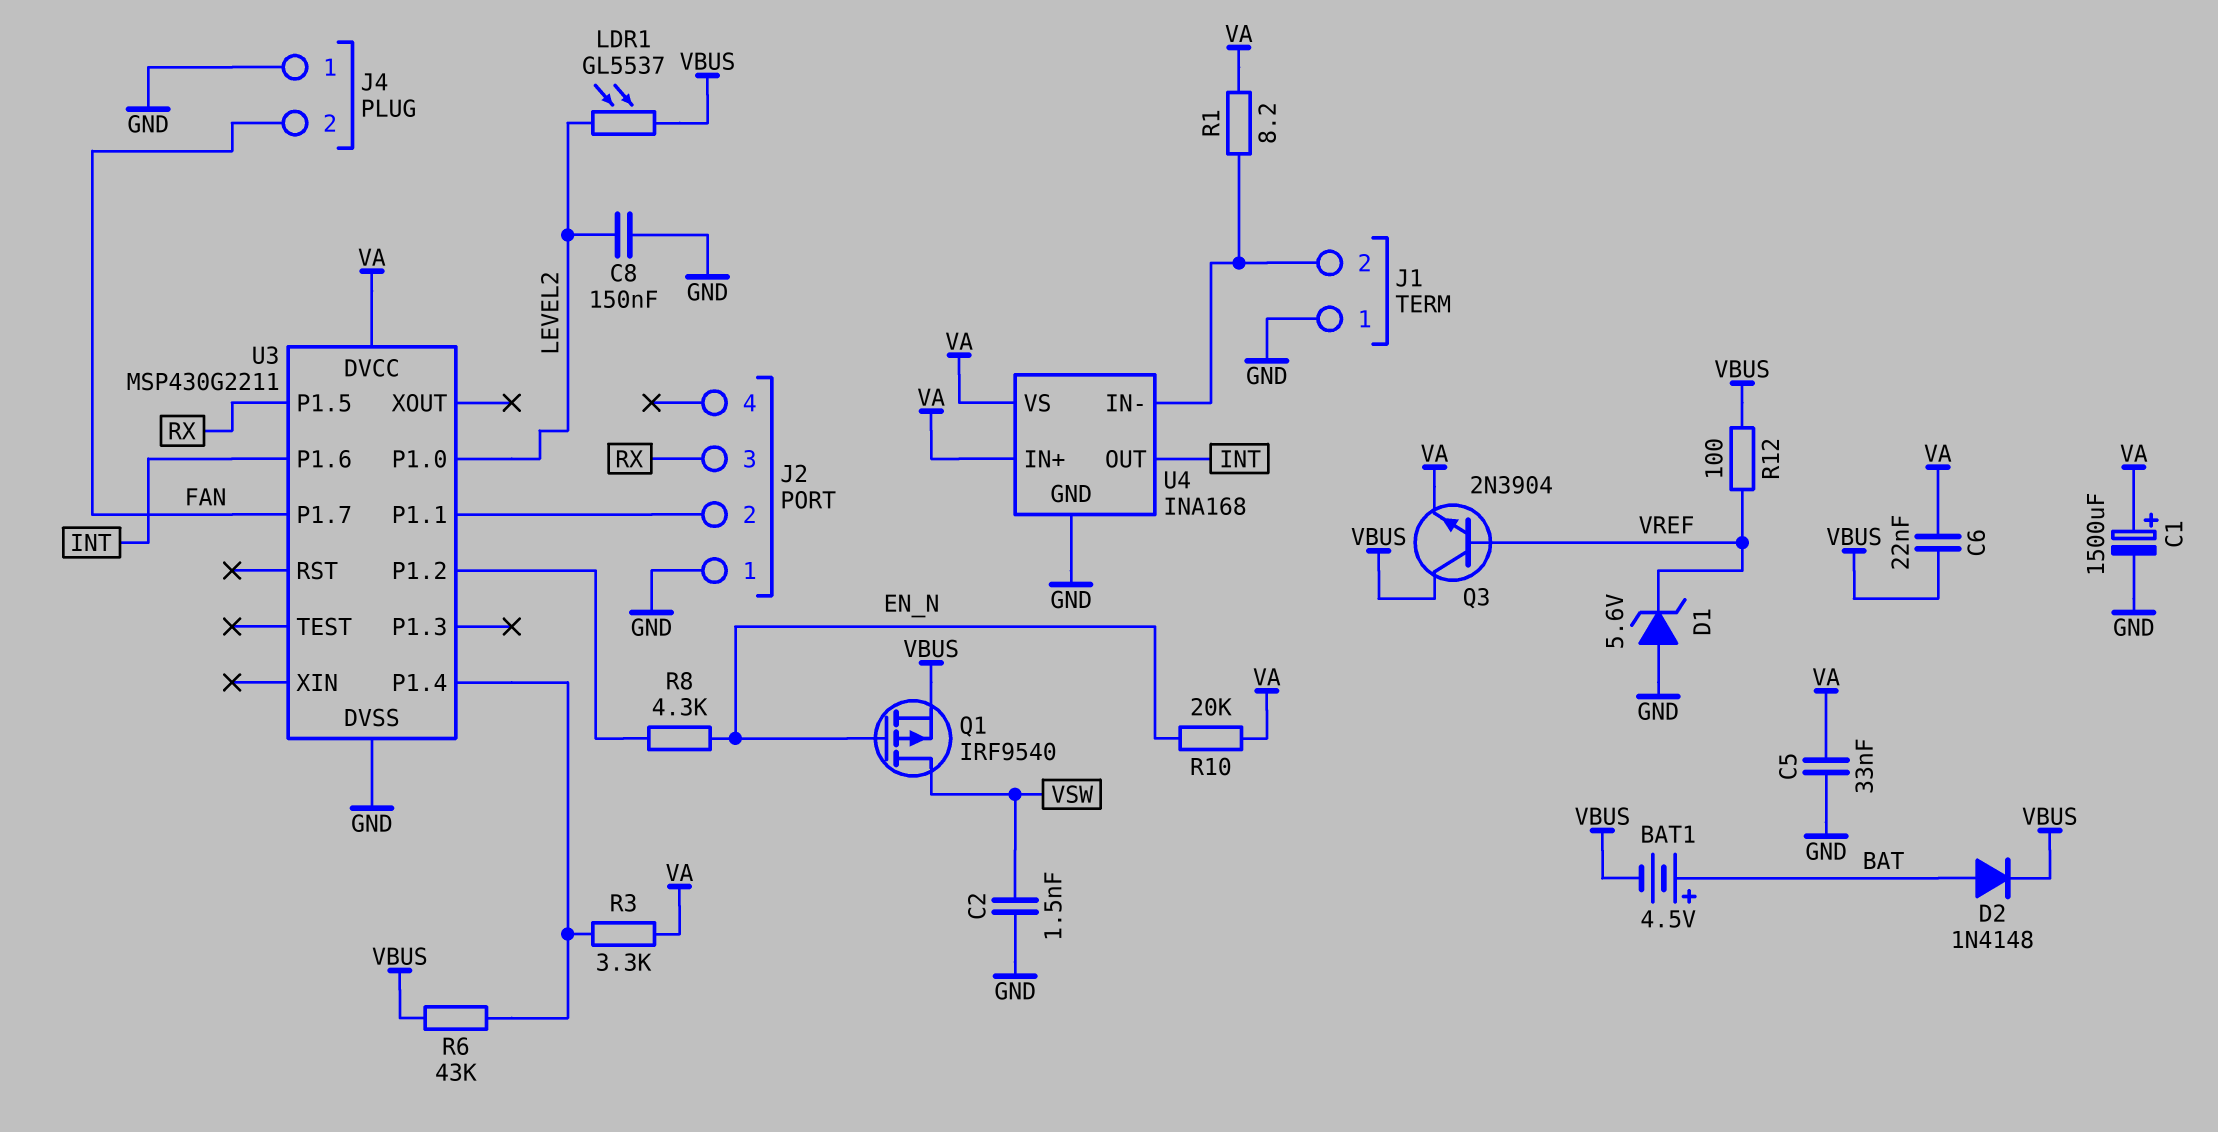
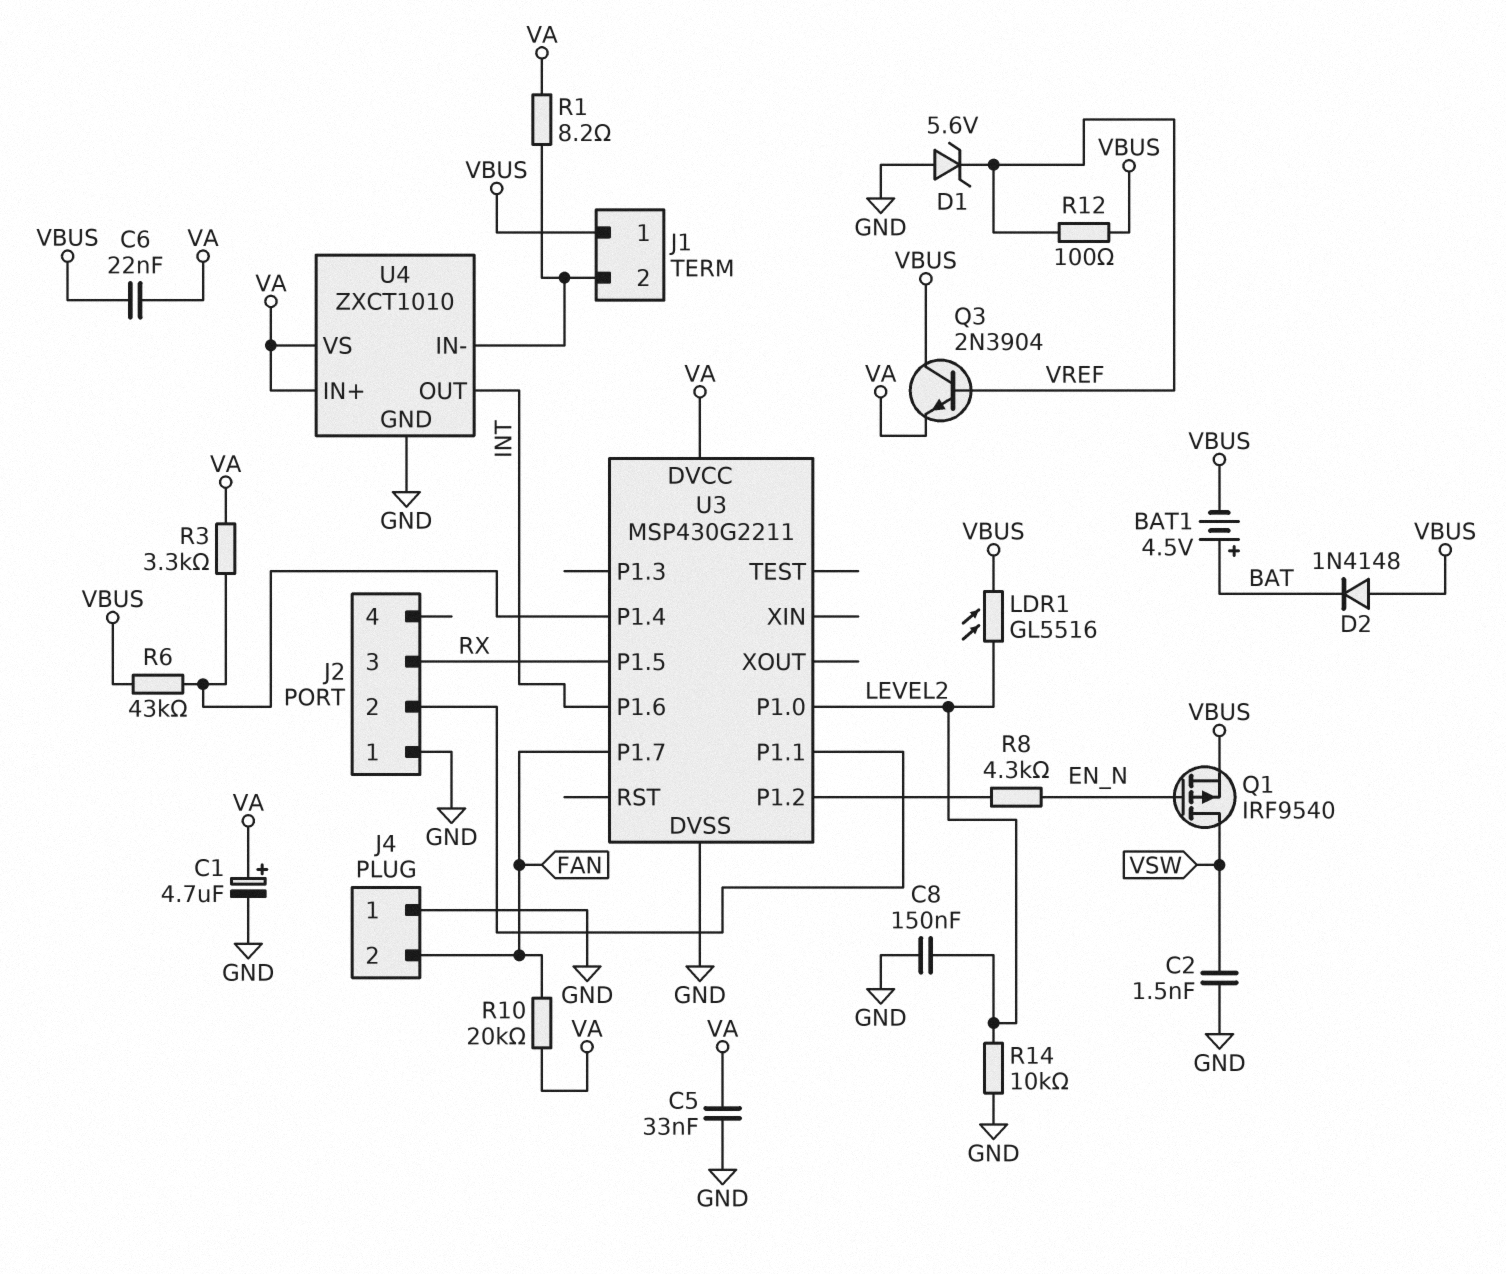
C1: 1500uF (plus VA, minus GND) -> 4.7uF (plus VA, minus GND)
D2: diode 1N4148 (A BAT, K VBUS) -> diode 1N4148 (A VBUS, K BAT)
J1 pin 1: GND -> VBUS
LDR1: GL5537 (LEVEL2, VBUS) -> GL5516 (LEVEL2, VBUS)
R10: 20k (EN_N, VA) -> 20k (FAN, VA)
R14: none -> 10k (GND, LEVEL2)
U4: INA168 -> ZXCT1010

